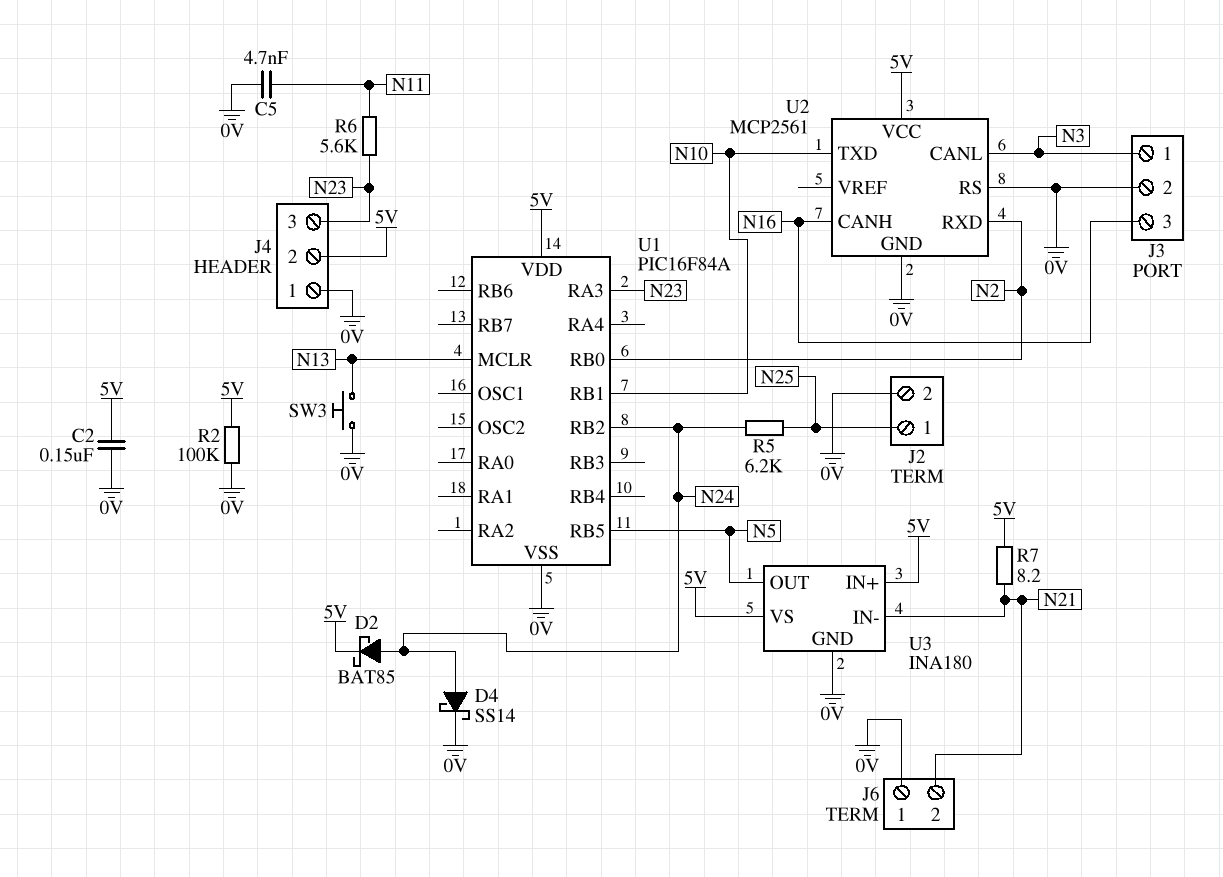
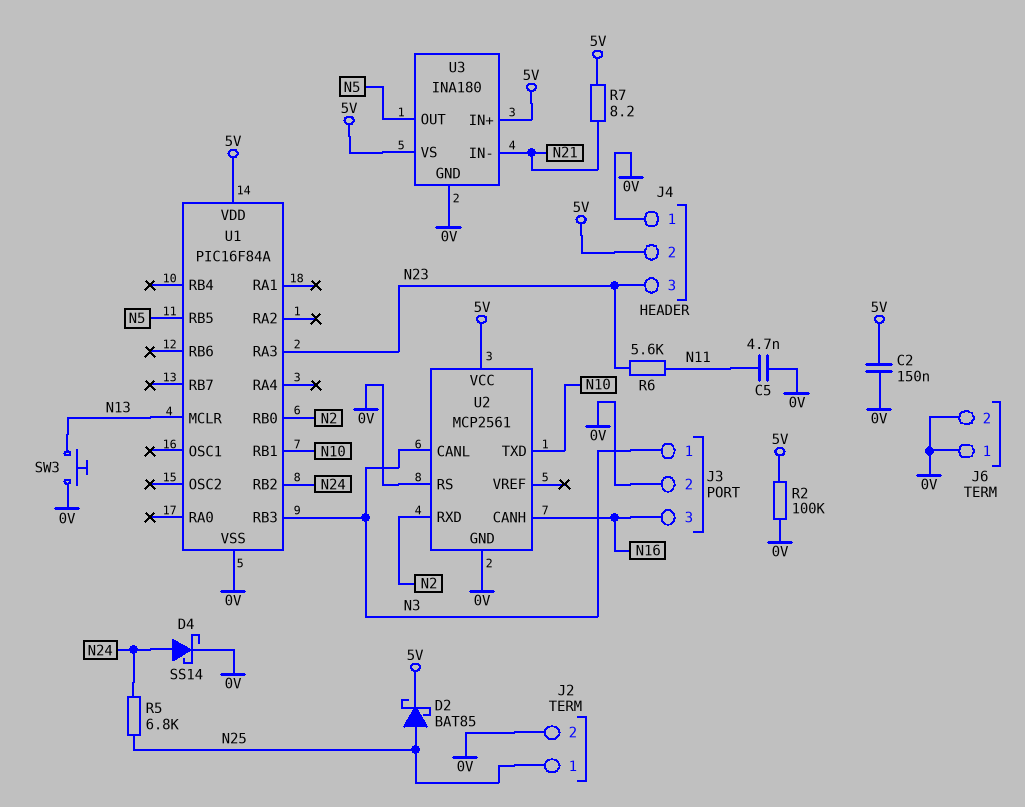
D2: schottky BAT85 (A N24, K 5V) -> schottky BAT85 (A N25, K 5V)
J6 pin 2: N21 -> 0V
R5: 6.2k (N24, N25) -> 6.8k (N24, N25)
U1 pin RB3: none -> N3

